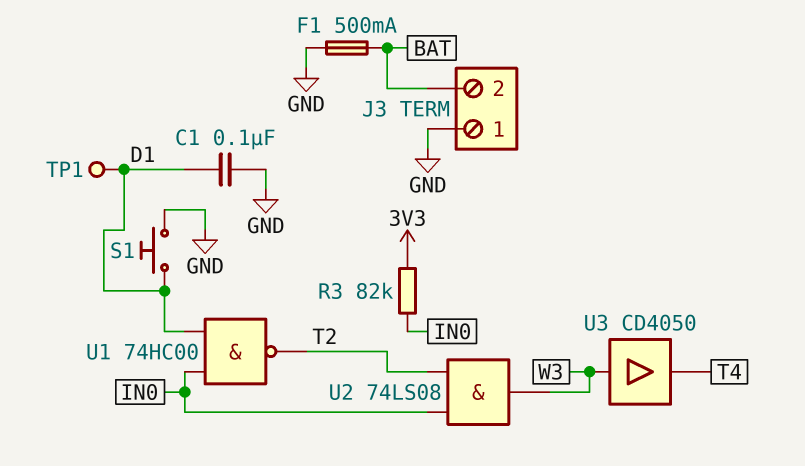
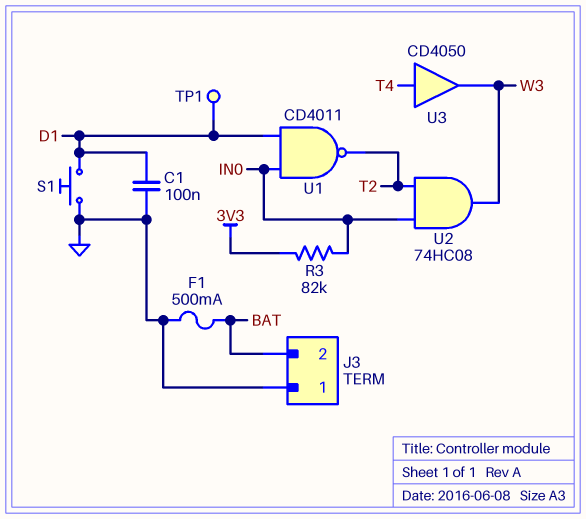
U1: NAND 74HC00 (in D1, in IN0, out T2) -> NAND CD4011 (in D1, in IN0, out T2)
U2: AND 74LS08 (in IN0, in T2, out W3) -> AND 74HC08 (in IN0, in T2, out W3)
U3: buffer CD4050 (in W3, out T4) -> buffer CD4050 (in T4, out W3)

